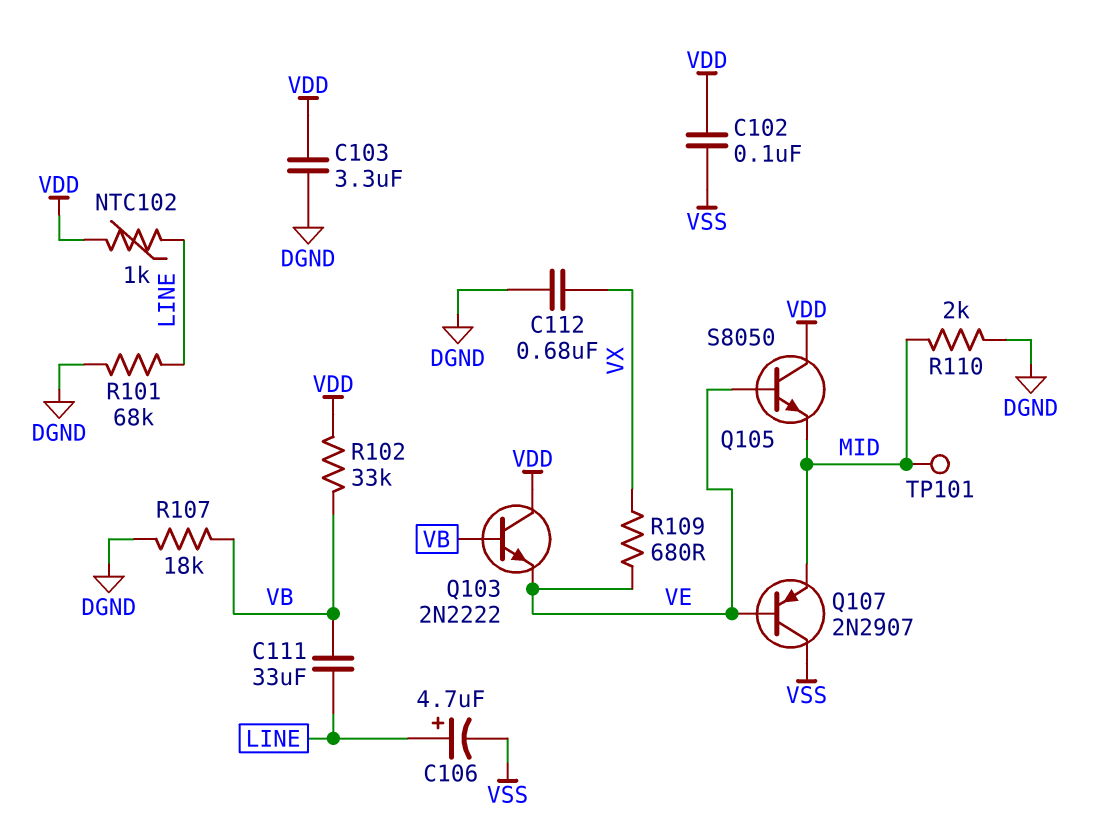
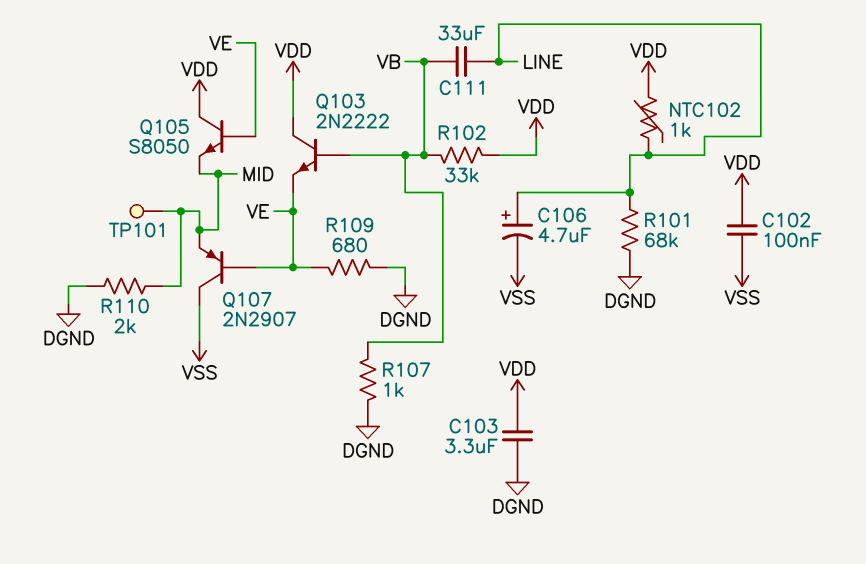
C112: 680nF (DGND, VX) -> none
R107: 18k (DGND, VB) -> 1k (DGND, VB)
R109: 680 (VE, VX) -> 680 (DGND, VE)

